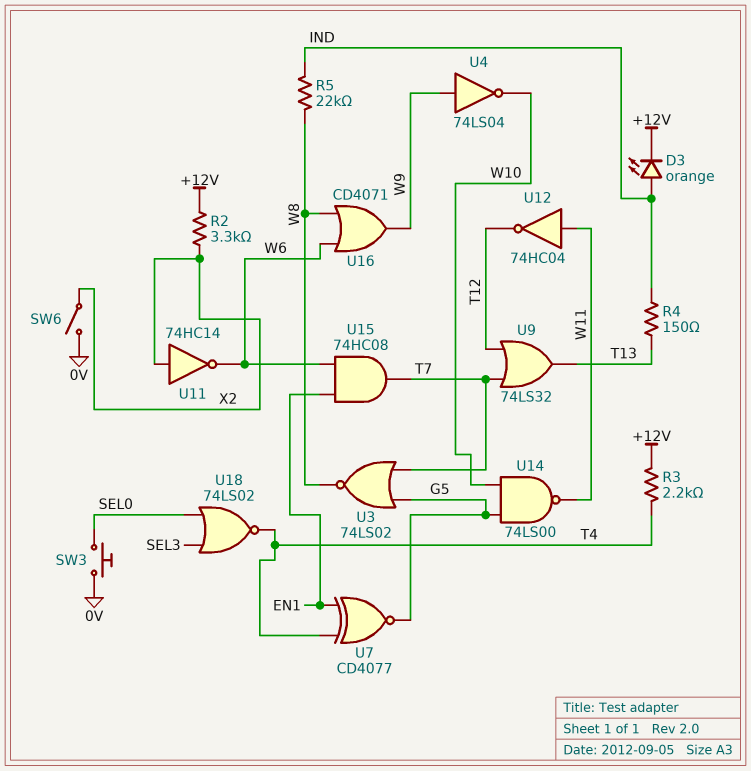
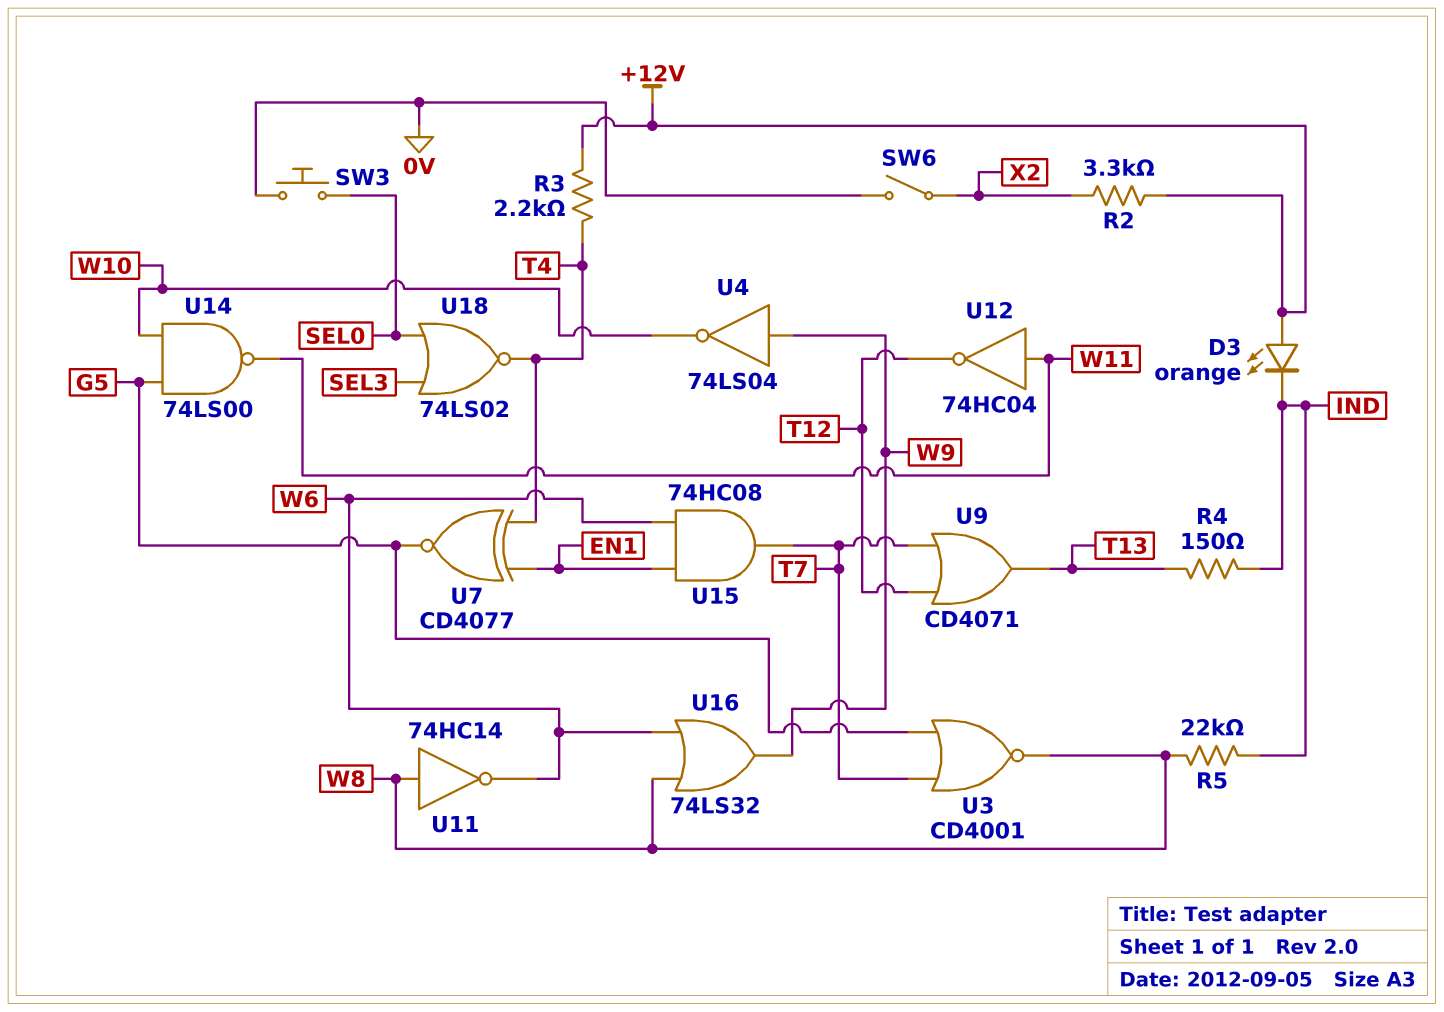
D3: LED orange (A IND, K +12V) -> LED orange (A +12V, K IND)
U3: NOR 74LS02 (in G5, in T7, out W8) -> NOR CD4001 (in G5, in T7, out W8)
U9: OR 74LS32 (in T7, in T12, out T13) -> OR CD4071 (in T7, in T12, out T13)
U11: NOT 74HC14 (in X2, out W6) -> NOT 74HC14 (in W8, out W6)
U16: OR CD4071 (in W6, in W8, out W9) -> OR 74LS32 (in W6, in W8, out W9)

